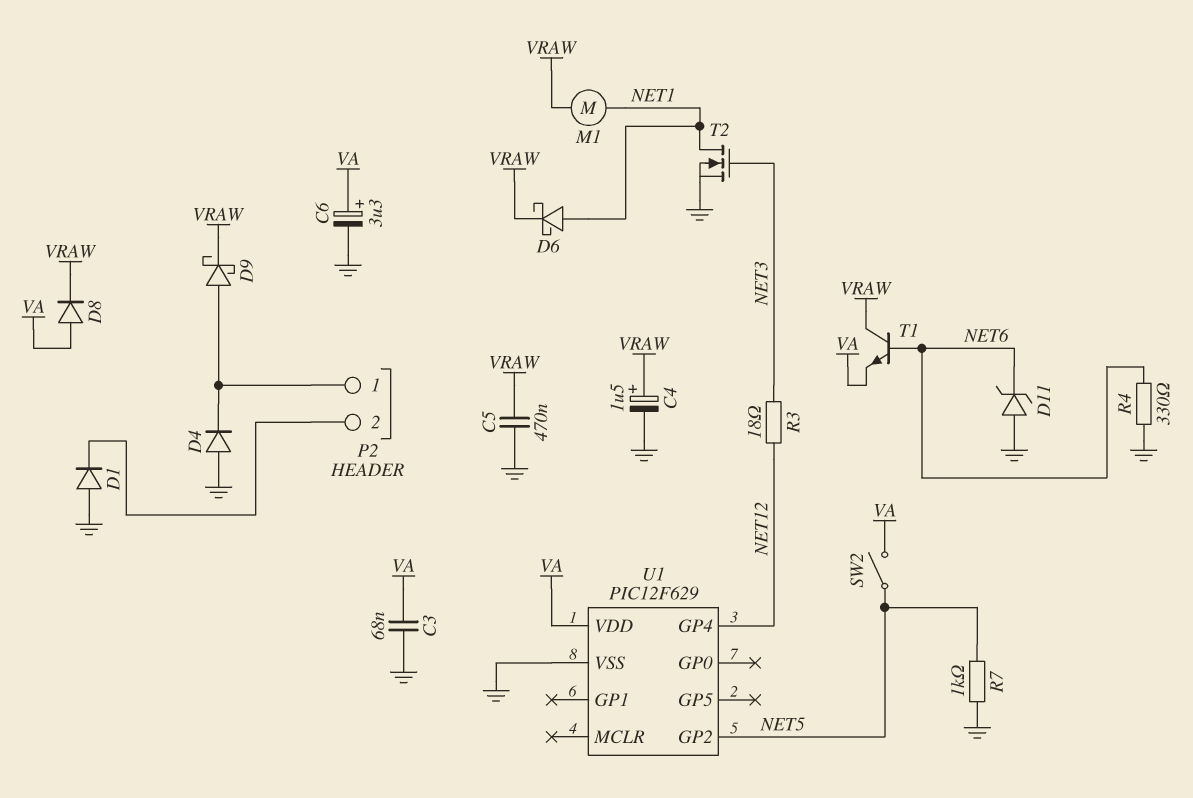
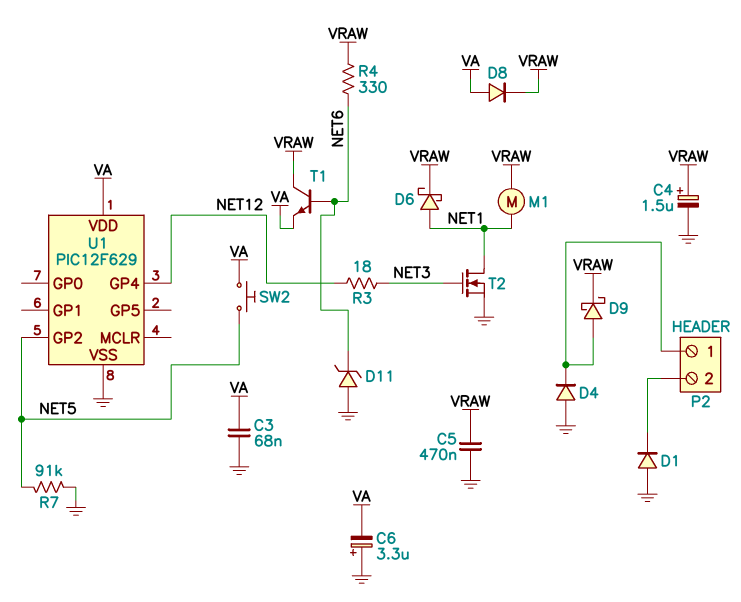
C6: 3.3uF (plus VA, minus GND) -> 3.3uF (plus GND, minus VA)
R4: 330 (GND, NET6) -> 330 (NET6, VRAW)
R7: 1k (GND, NET5) -> 91k (GND, NET5)
SW2: switch (NET5, VA) -> button (NET5, VA)

